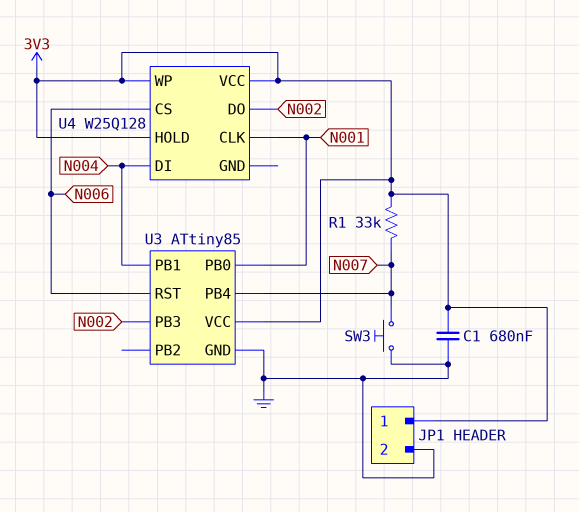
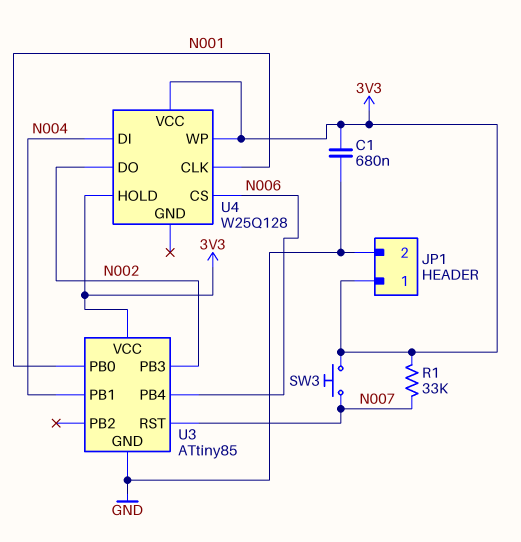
SW3: button (GND, N007) -> button (3V3, N007)
U3 pin PB4: N007 -> N006
U3 pin RST: N006 -> N007

